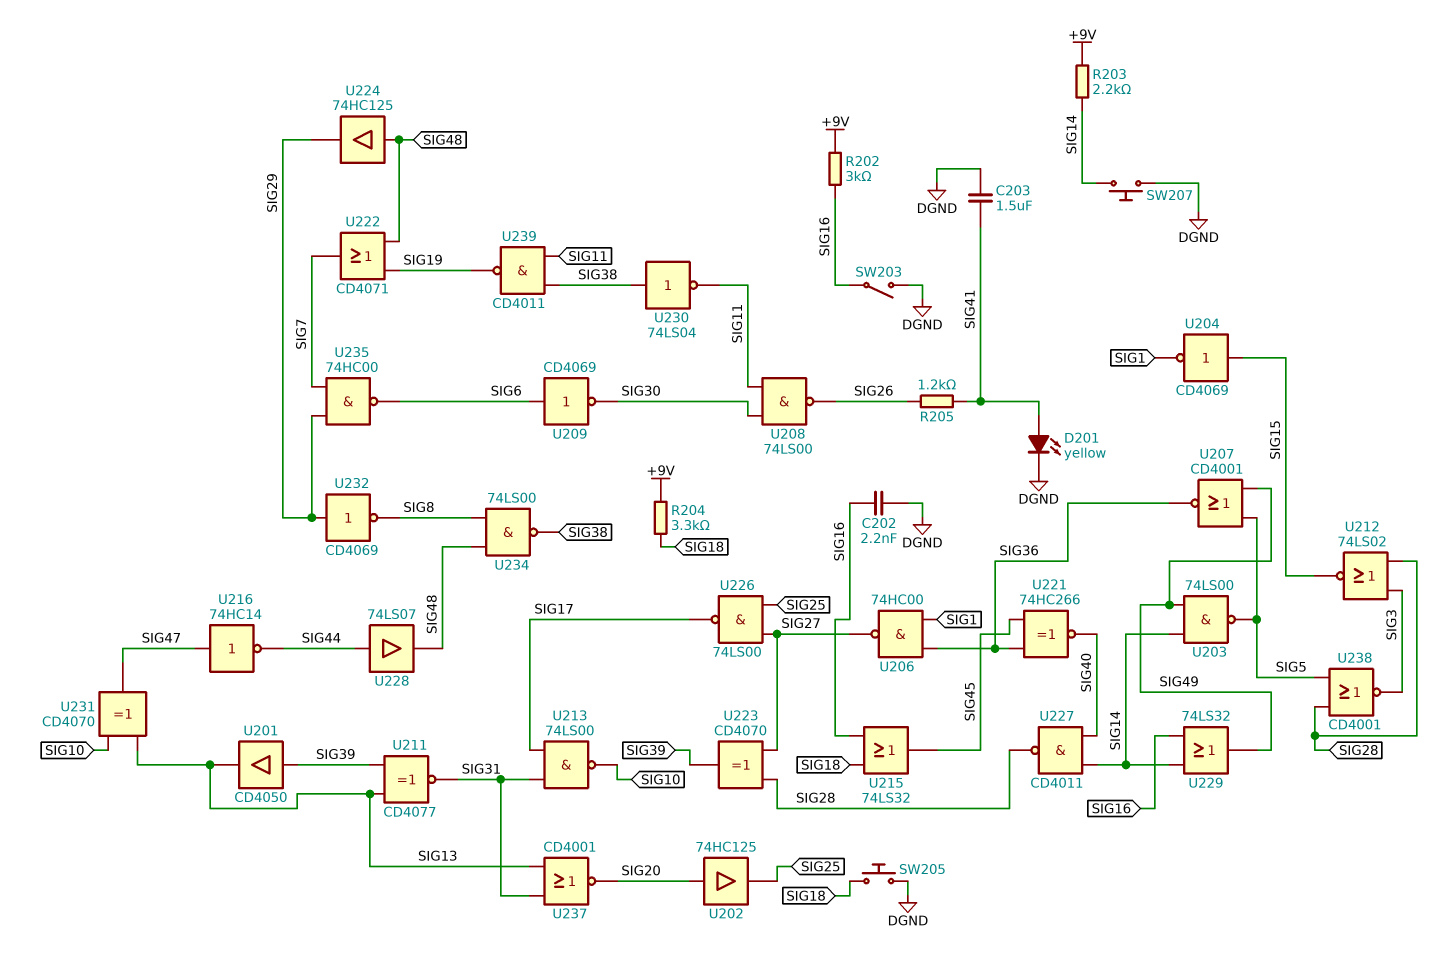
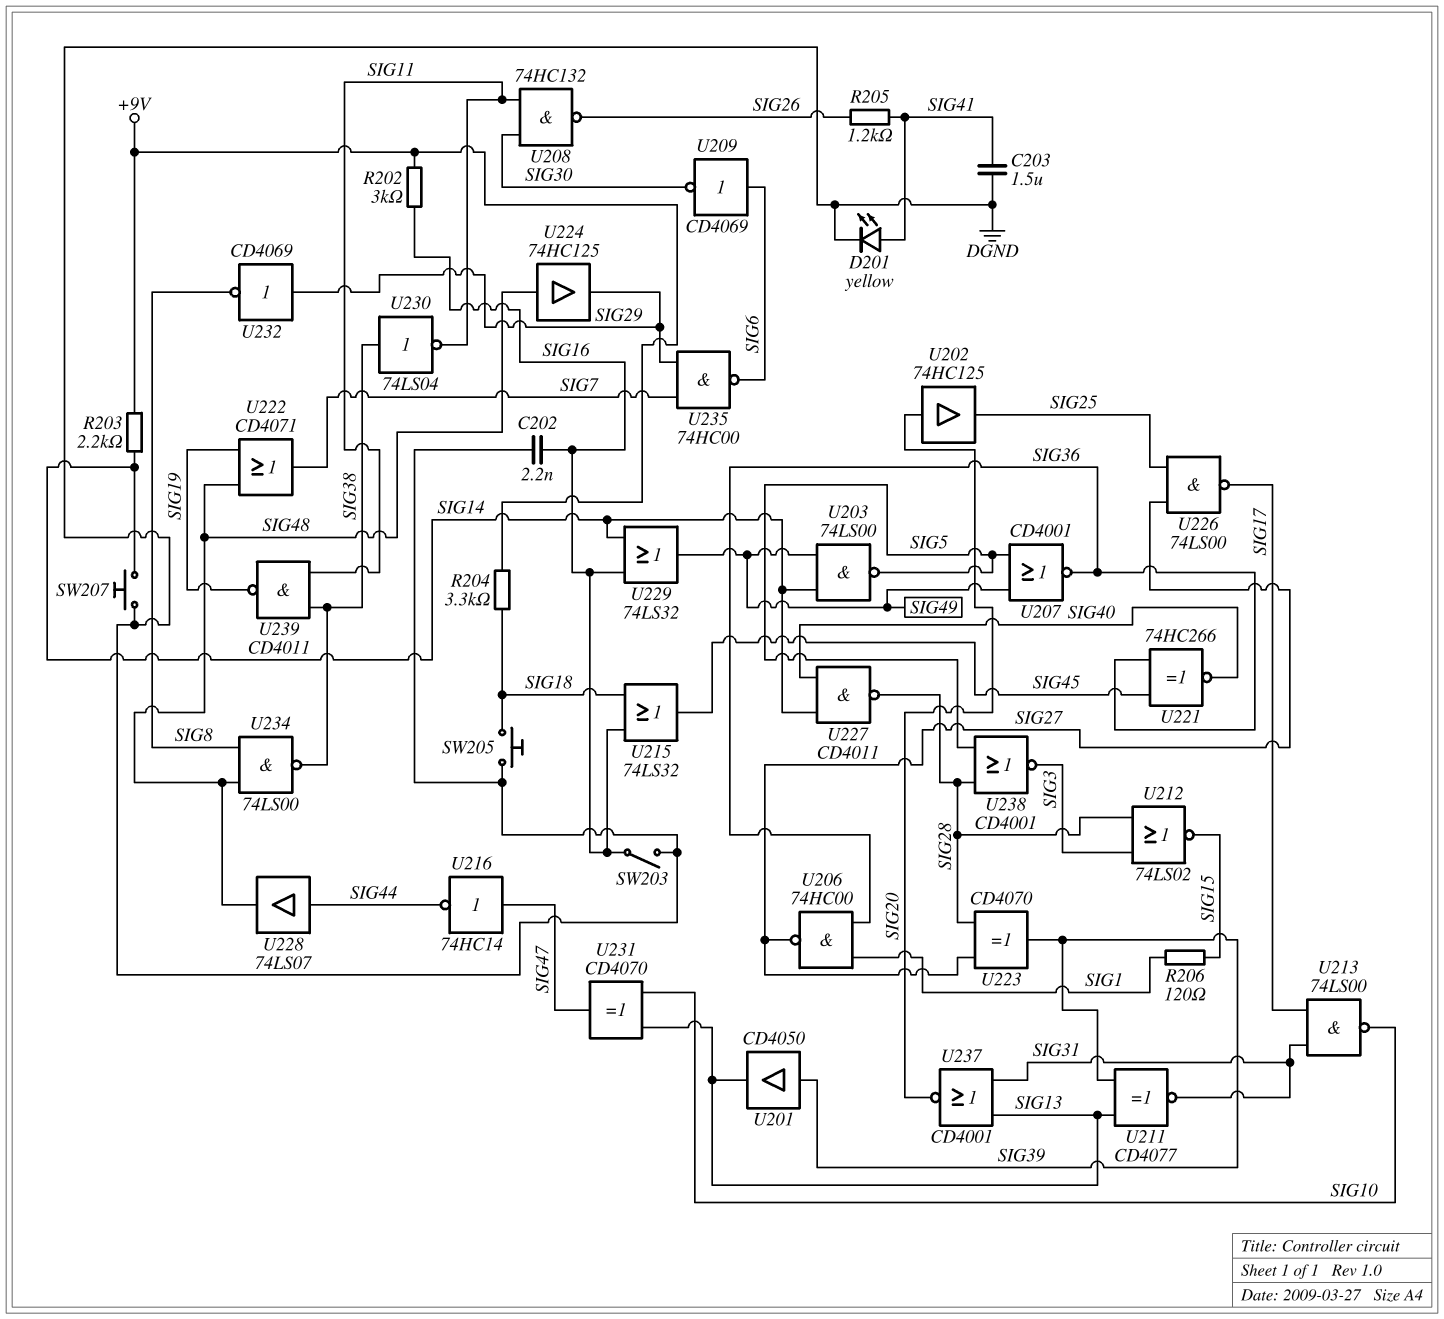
R206: none -> 120 (SIG1, SIG15)
U204: NOT CD4069 (in SIG15, out SIG1) -> none
U208: NAND 74LS00 (in SIG11, in SIG30, out SIG26) -> NAND 74HC132 (in SIG11, in SIG30, out SIG26)

